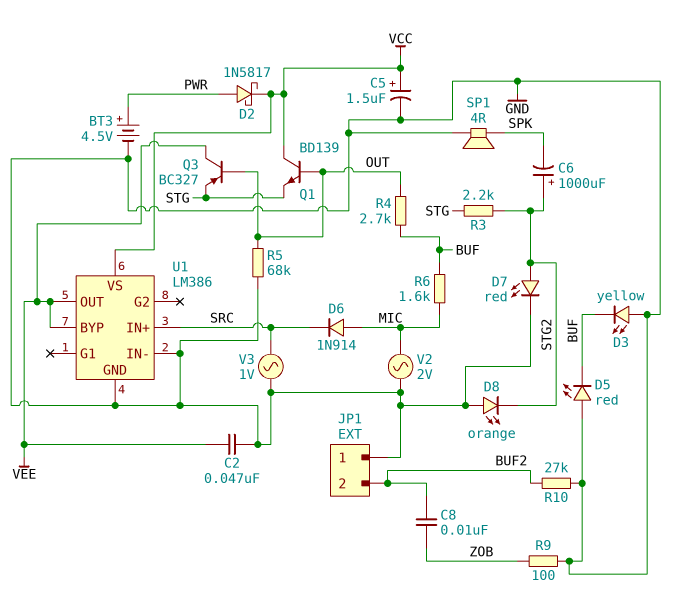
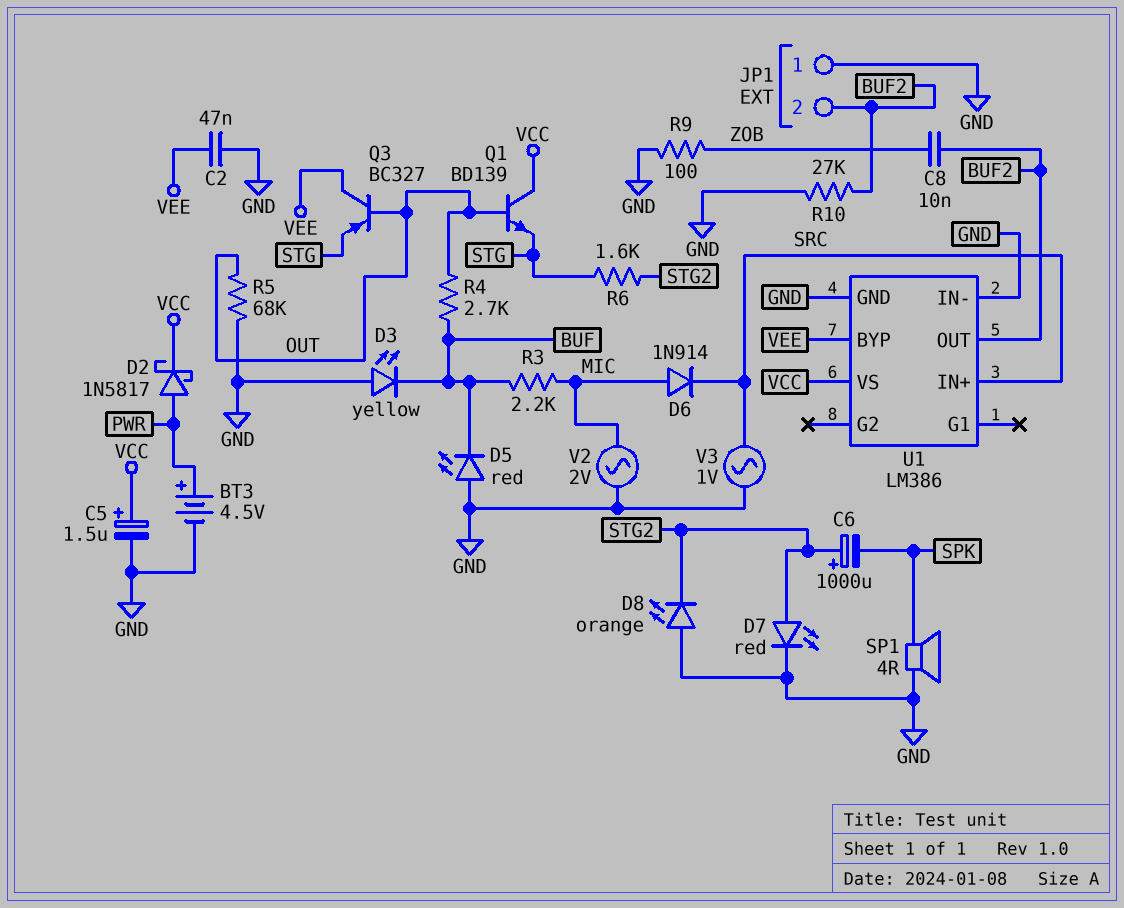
R3: 2.2k (STG, STG2) -> 2.2k (BUF, MIC)
R6: 1.6k (BUF, MIC) -> 1.6k (STG, STG2)
U1 pin OUT: VEE -> BUF2

